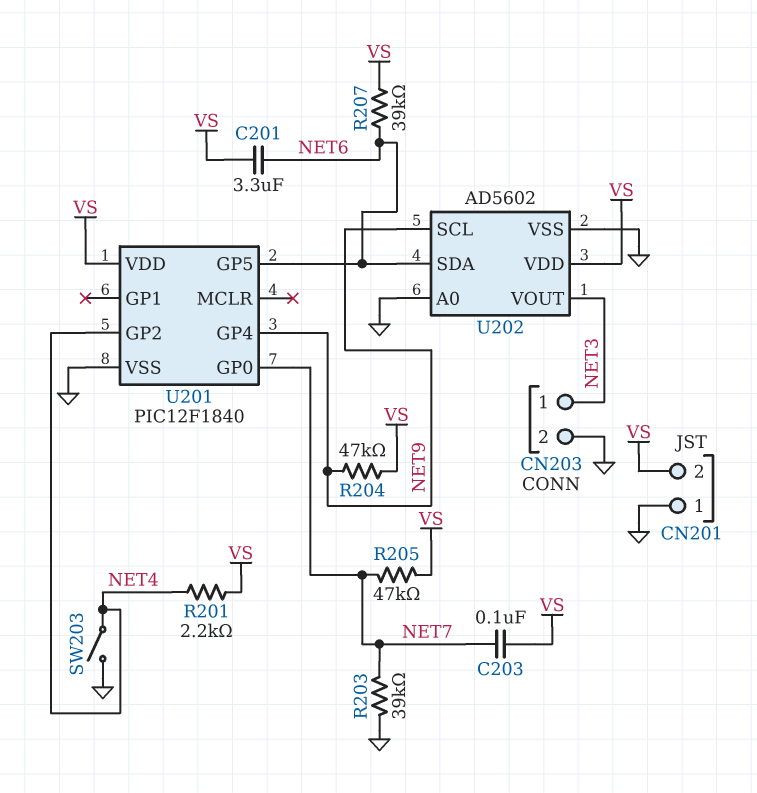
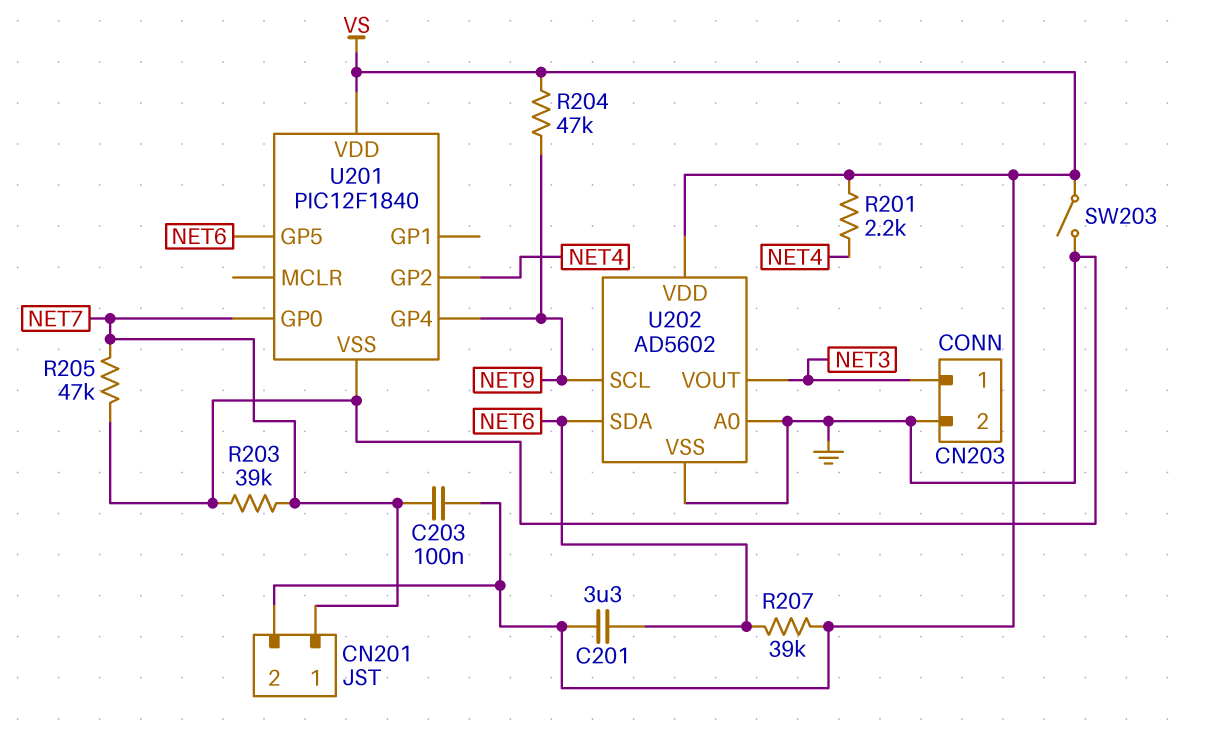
CN201 pin 1: GND -> NET7
R205: 47k (NET7, VS) -> 47k (GND, NET7)
SW203: switch (GND, NET4) -> switch (GND, VS)

